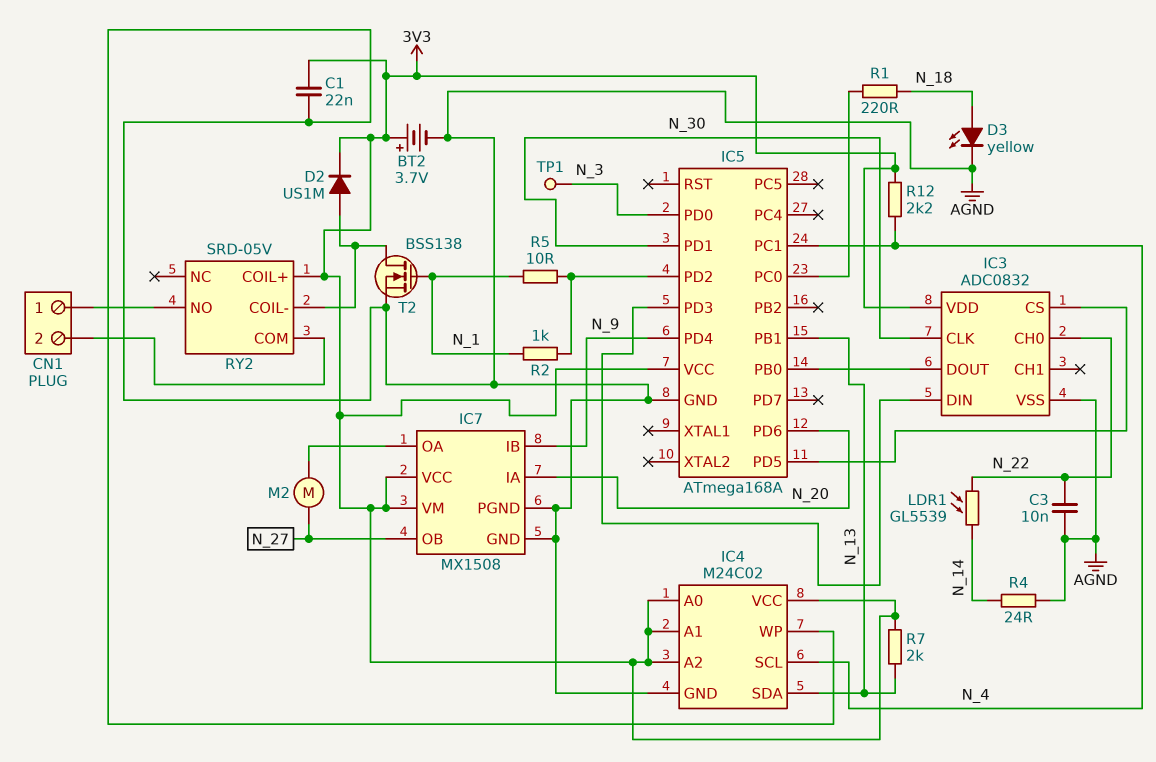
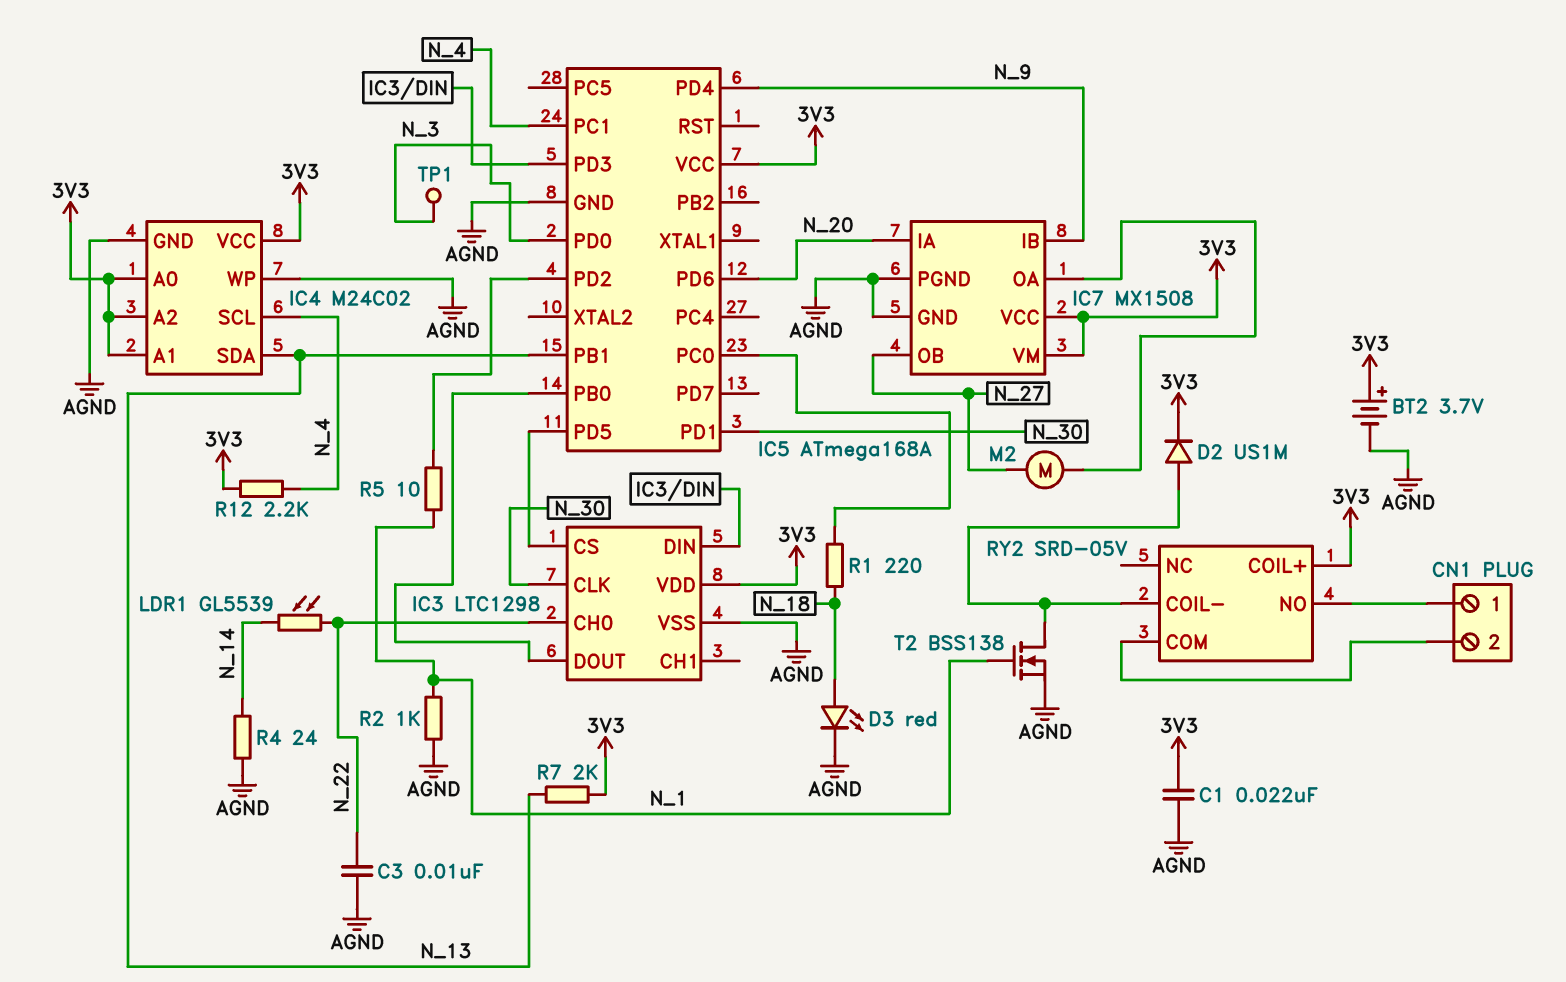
D3: LED yellow (A N_18, K AGND) -> LED red (A N_18, K AGND)
IC3: ADC0832 -> LTC1298
R2: 1k (IC5/PD2, N_1) -> 1k (AGND, N_1)

